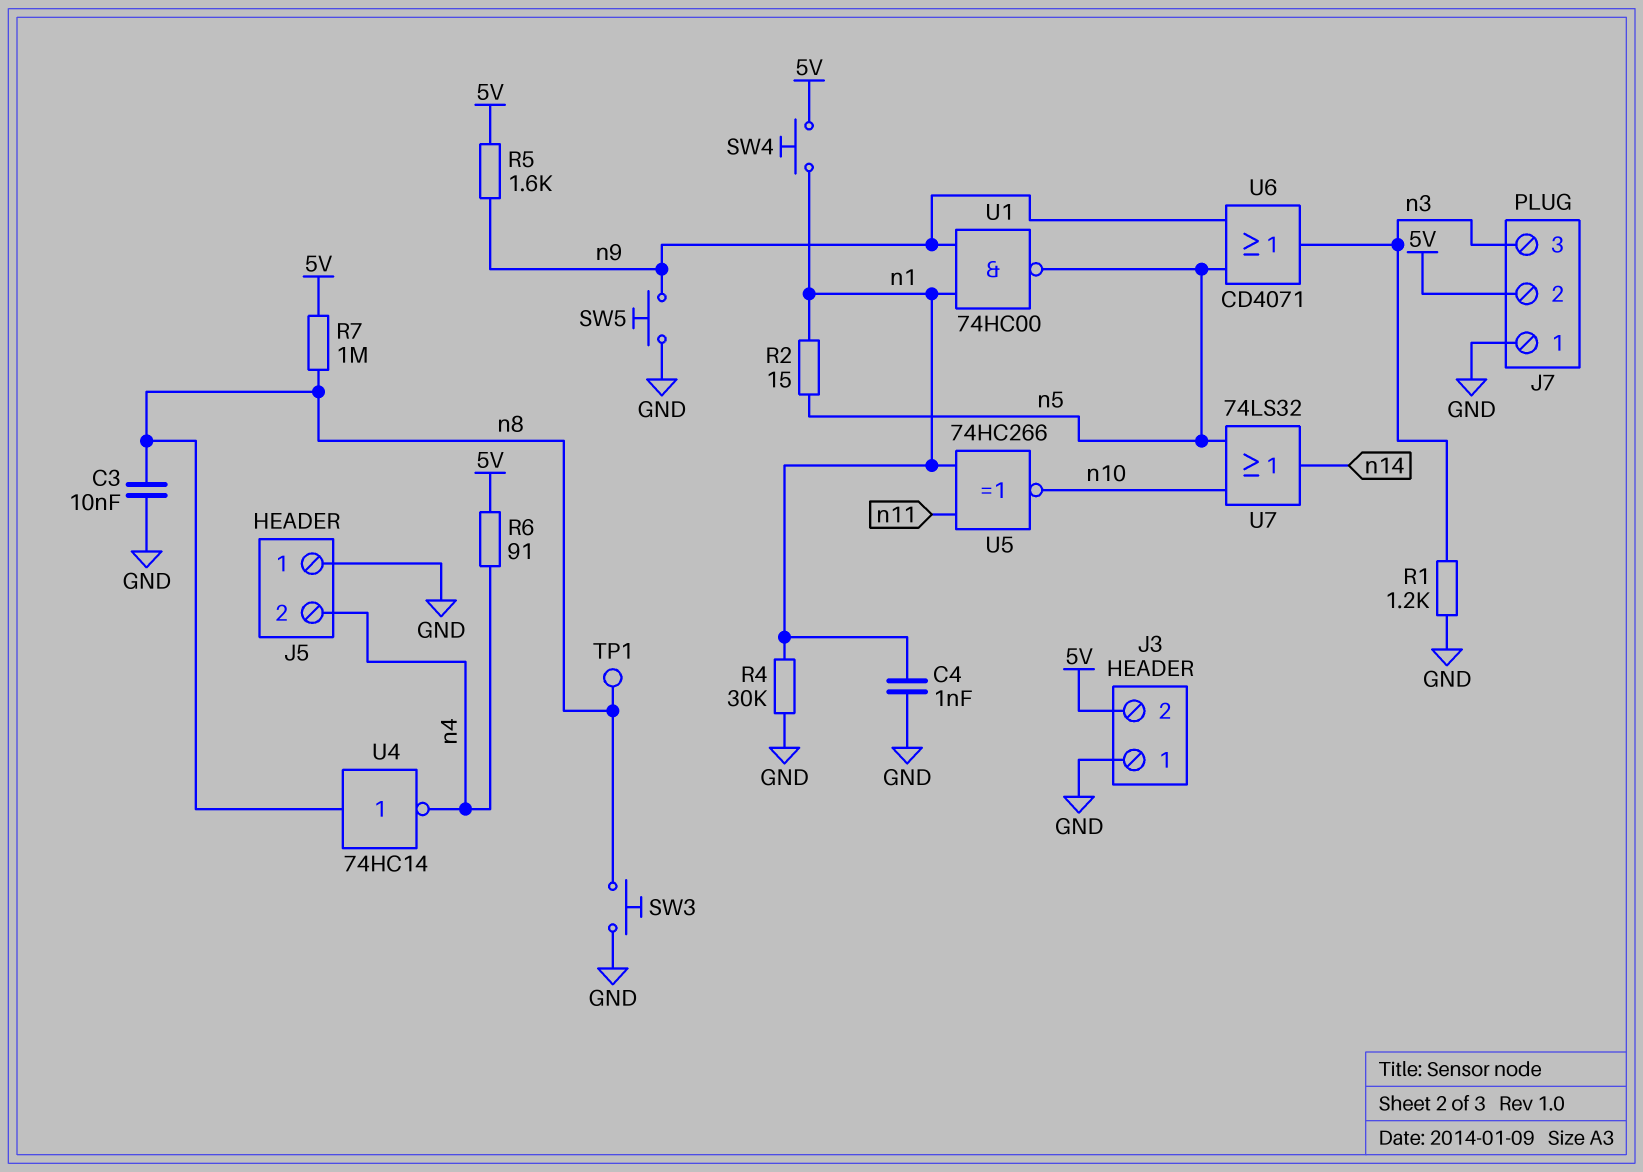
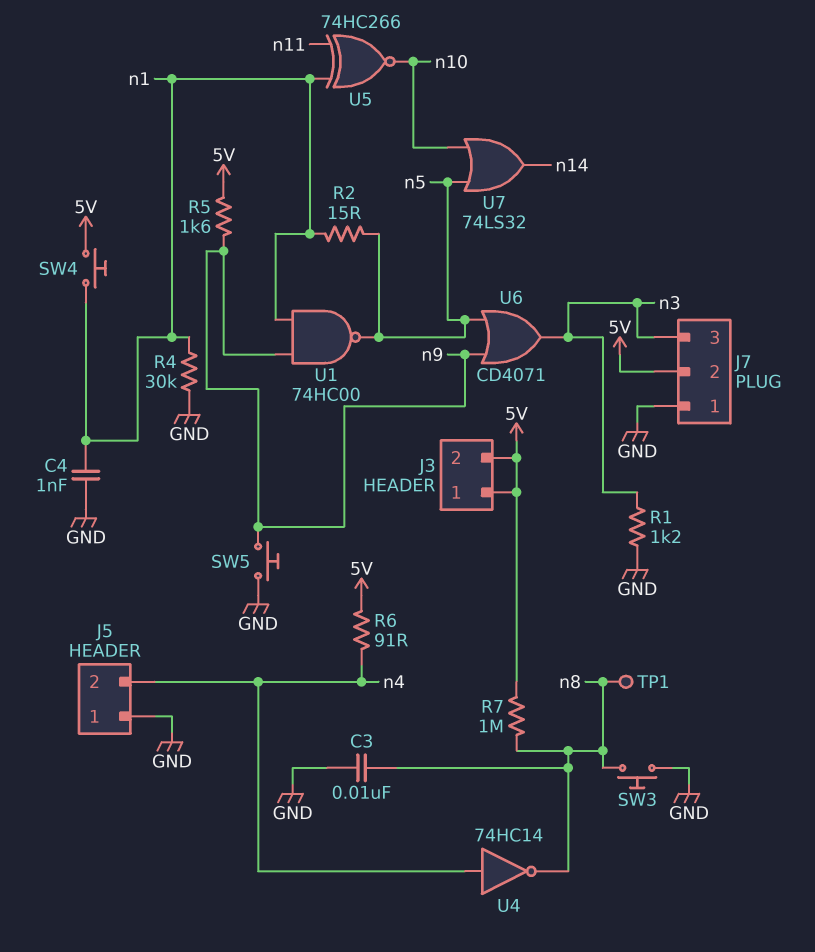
J3 pin 1: GND -> 5V
U4: NOT 74HC14 (in n8, out n4) -> NOT 74HC14 (in n4, out n8)

